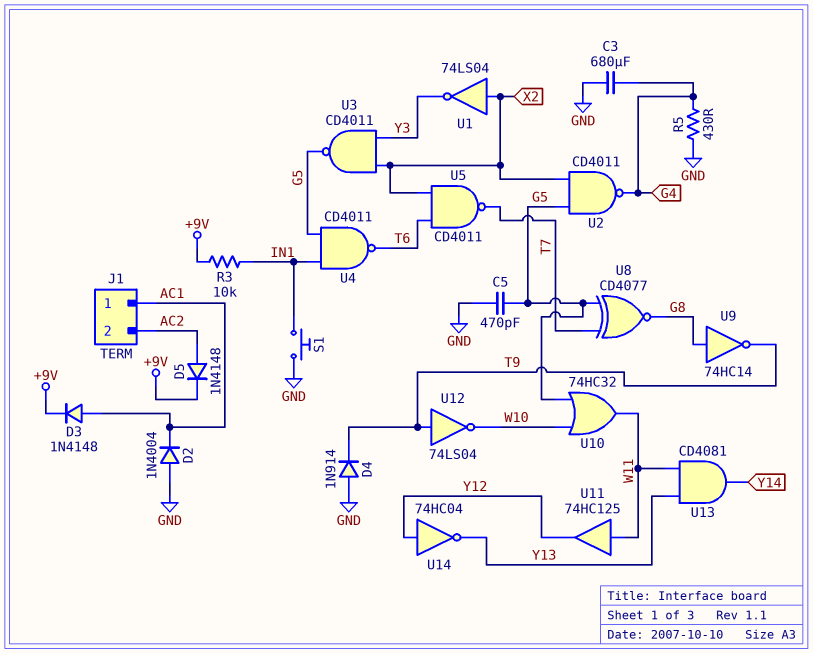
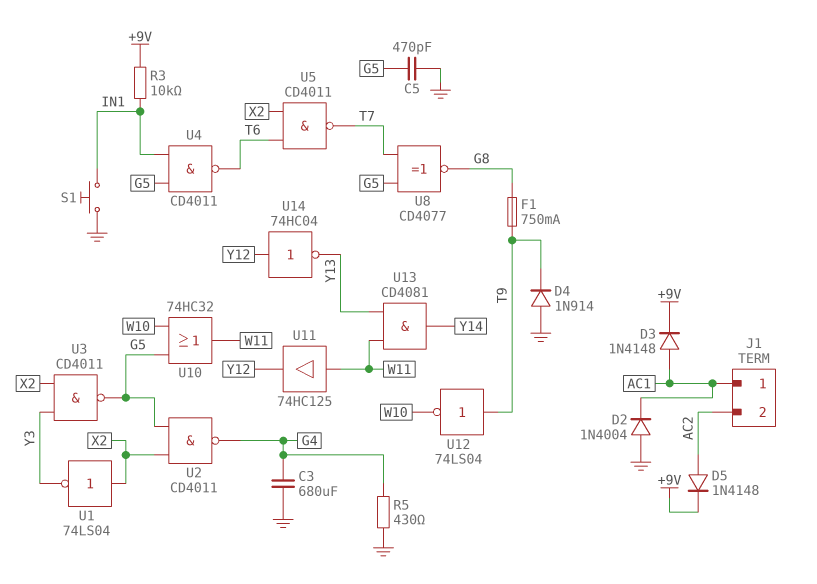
F1: none -> 750mA (G8, T9)
U9: NOT 74HC14 (in G8, out T9) -> none

